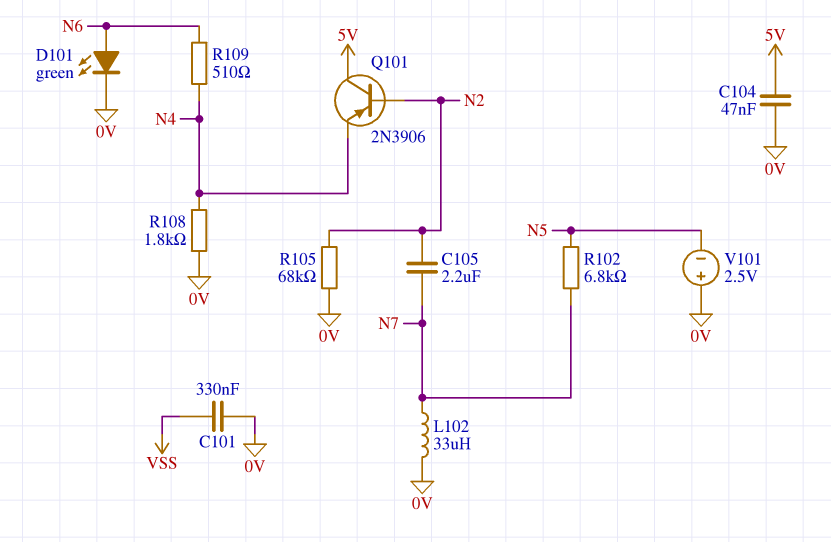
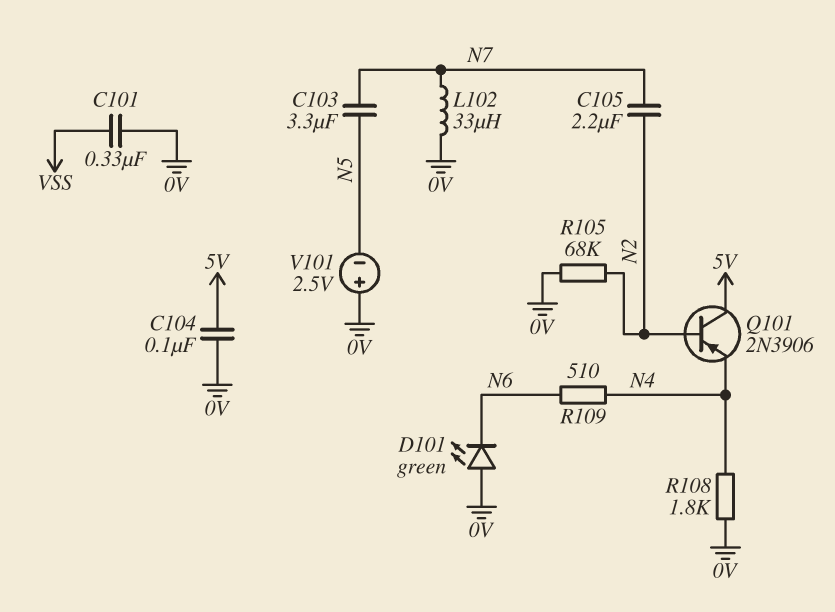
C103: none -> 3.3uF (N5, N7)
C104: 47nF (0V, 5V) -> 100nF (0V, 5V)
D101: LED green (A N6, K 0V) -> LED green (A 0V, K N6)
R102: 6.8k (N5, N7) -> none

